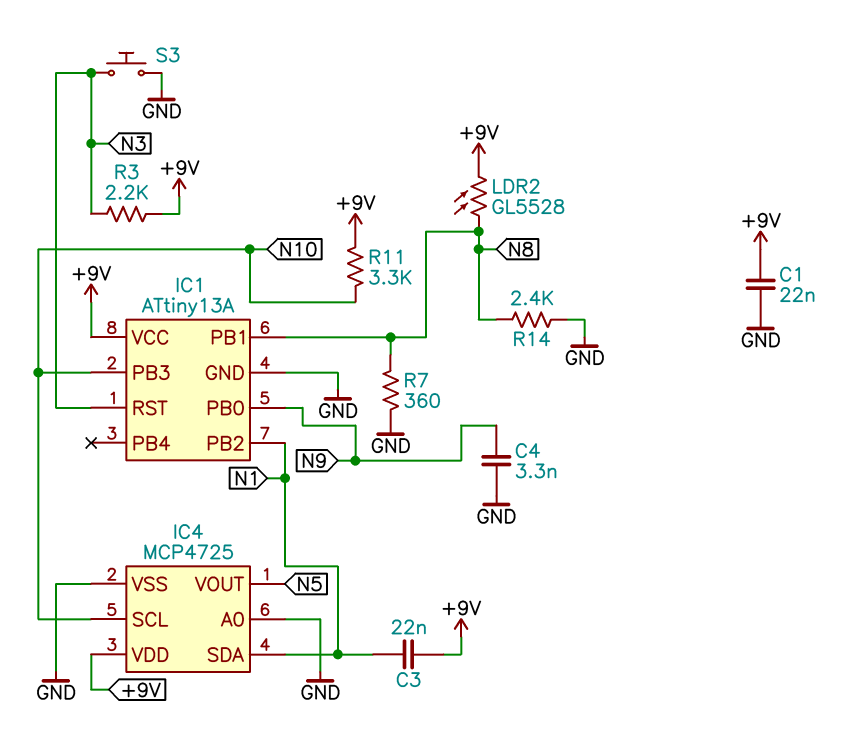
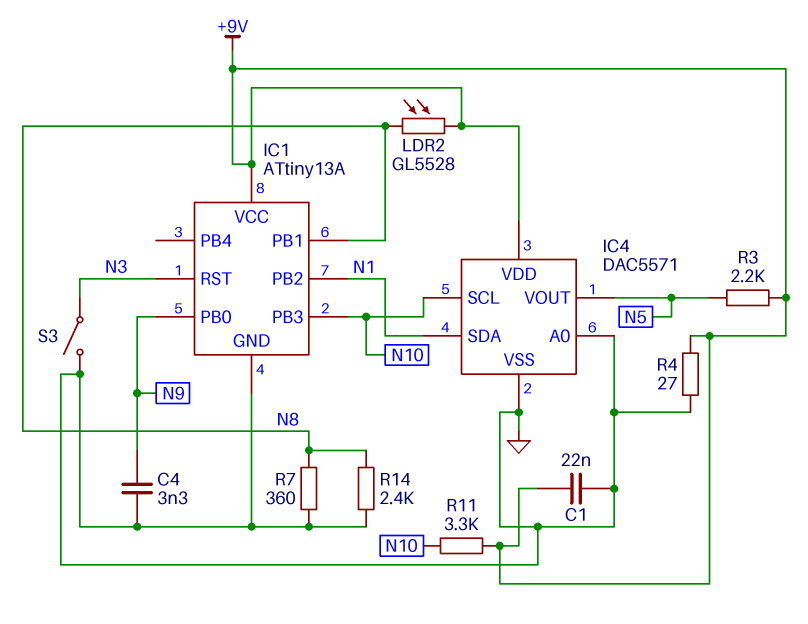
C3: 22nF (+9V, N1) -> none
IC4: MCP4725 -> DAC5571
R3: 2.2k (+9V, N3) -> 2.2k (+9V, N5)
R4: none -> 27 (+9V, GND)
S3: button (GND, N3) -> switch (GND, N3)

